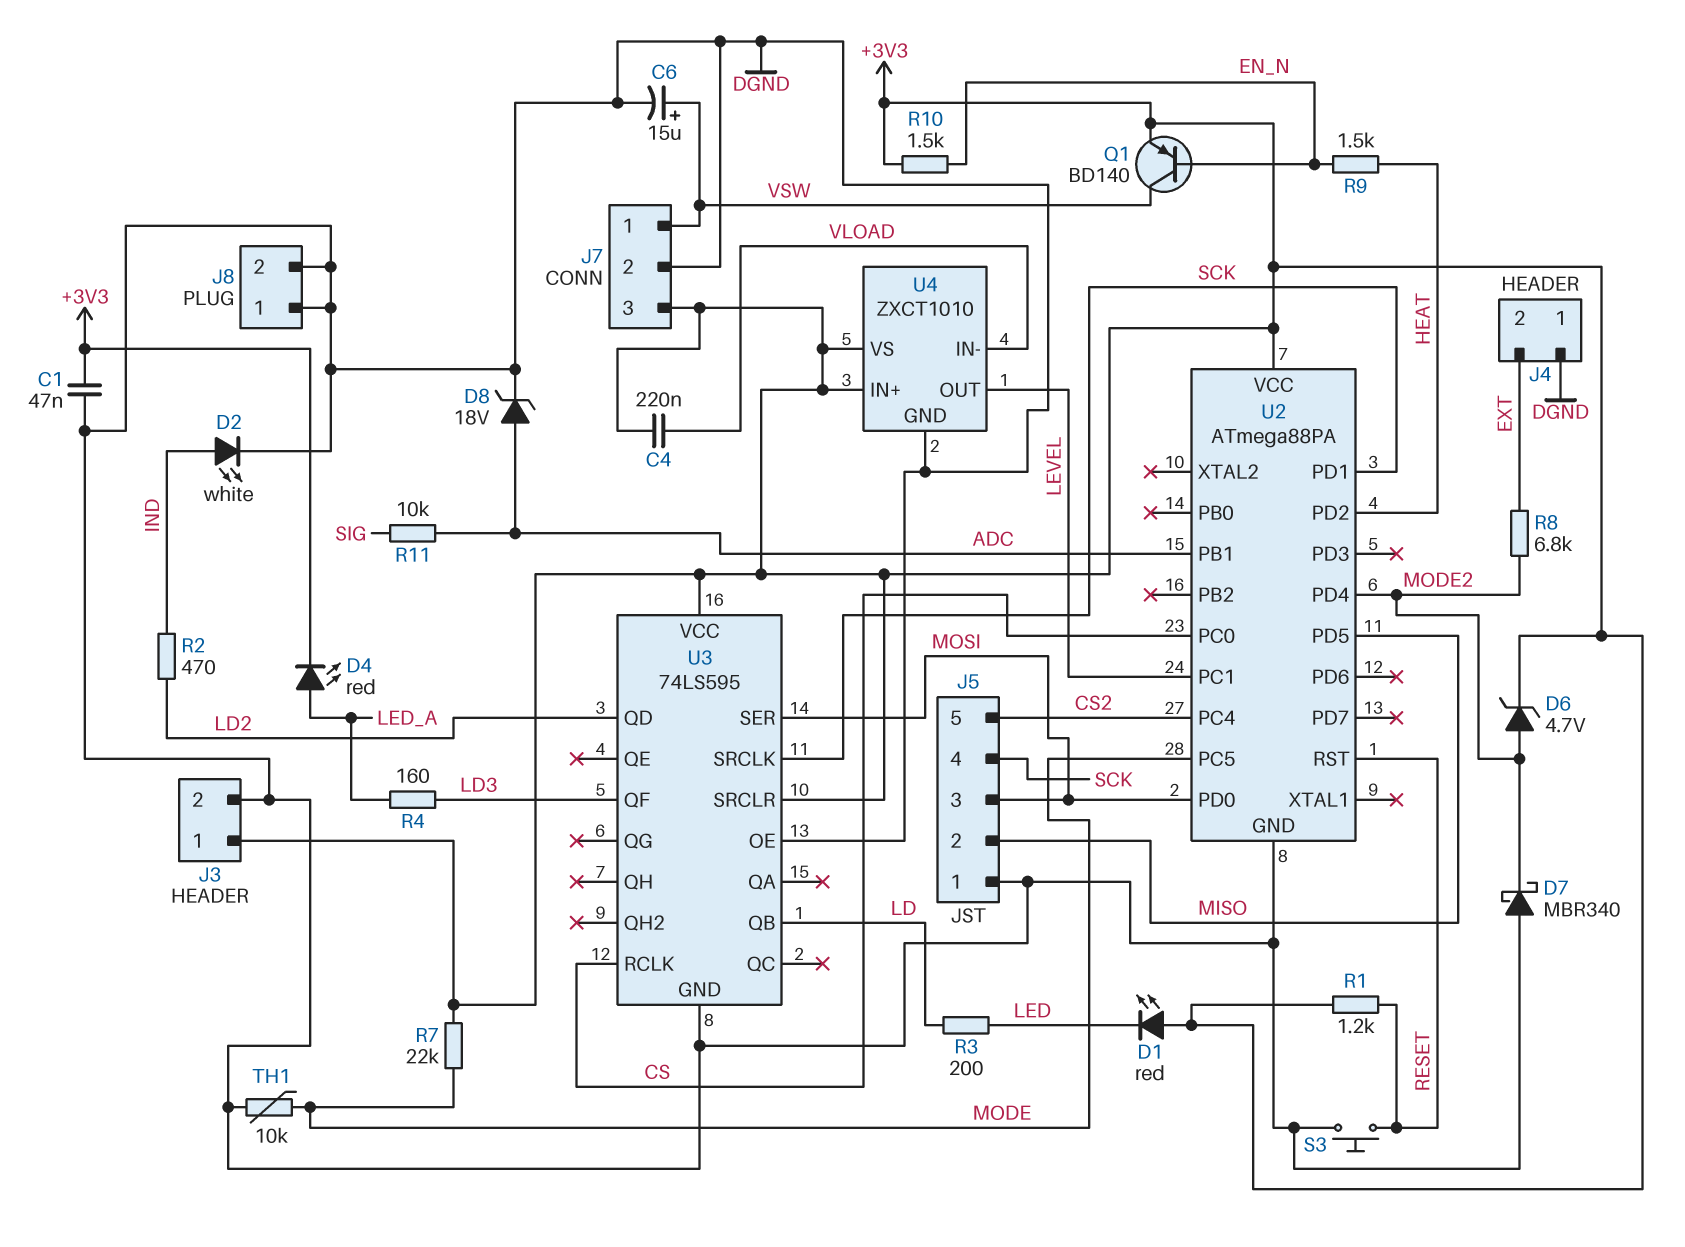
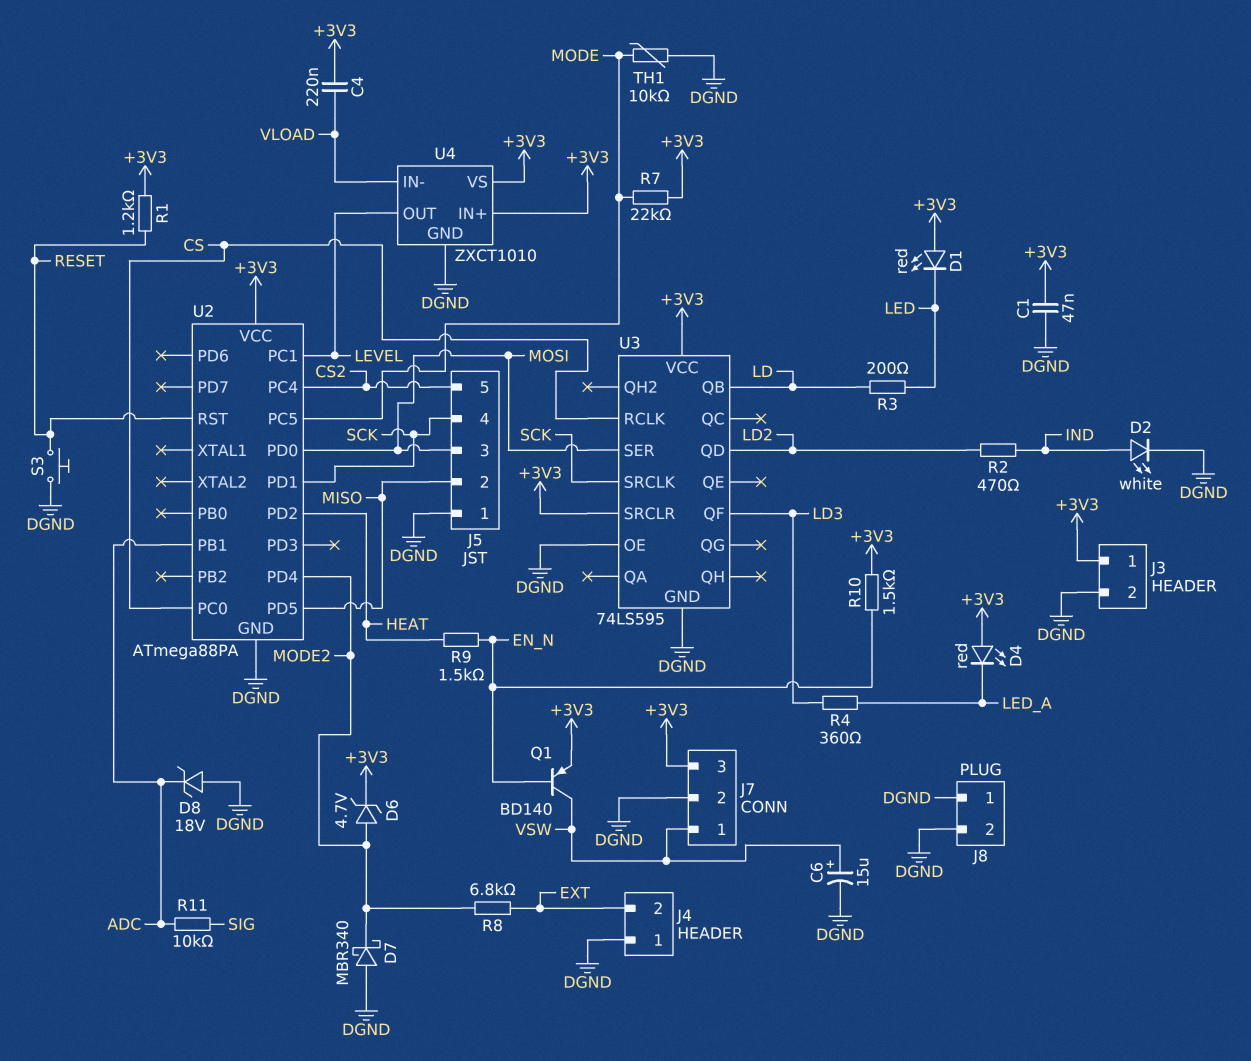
D4: LED red (A LED_A, K +3V3) -> LED red (A +3V3, K LED_A)
D8: zener 18V (A ADC, K DGND) -> zener 18V (A DGND, K ADC)
R4: 160 (LD3, LED_A) -> 360 (LD3, LED_A)

